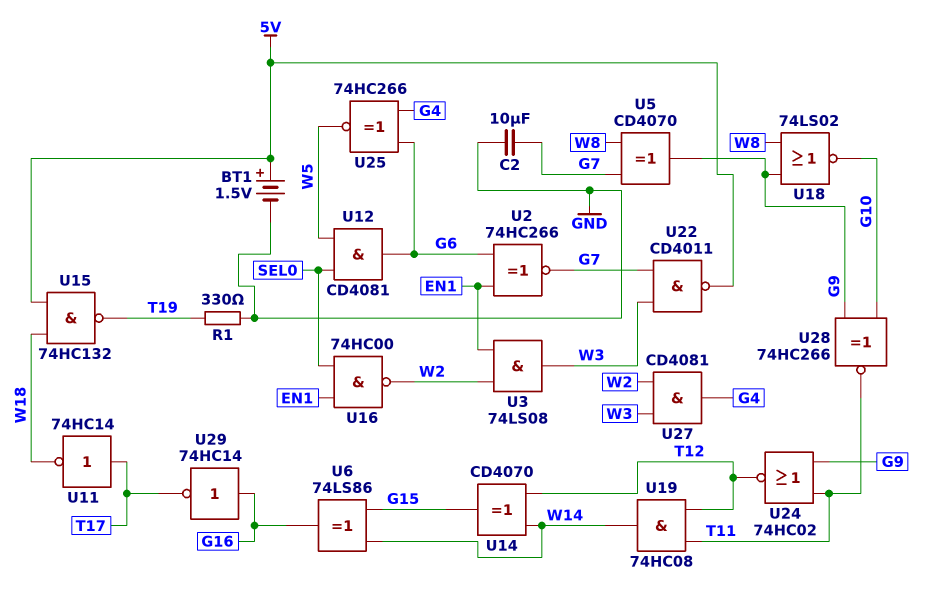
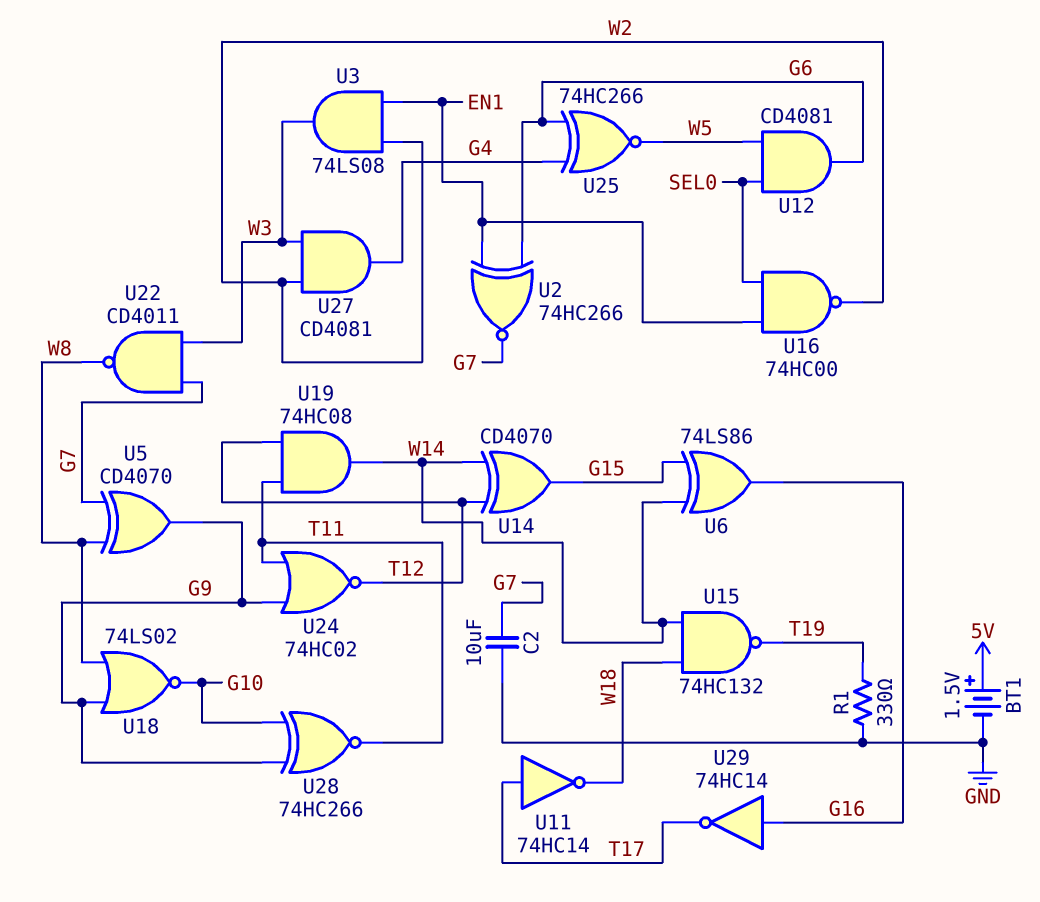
U15: NAND 74HC132 (in 5V, in W18, out T19) -> NAND 74HC132 (in W14, in W18, out T19)
U22: NAND CD4011 (in G7, in W3, out 5V) -> NAND CD4011 (in G7, in W3, out W8)

